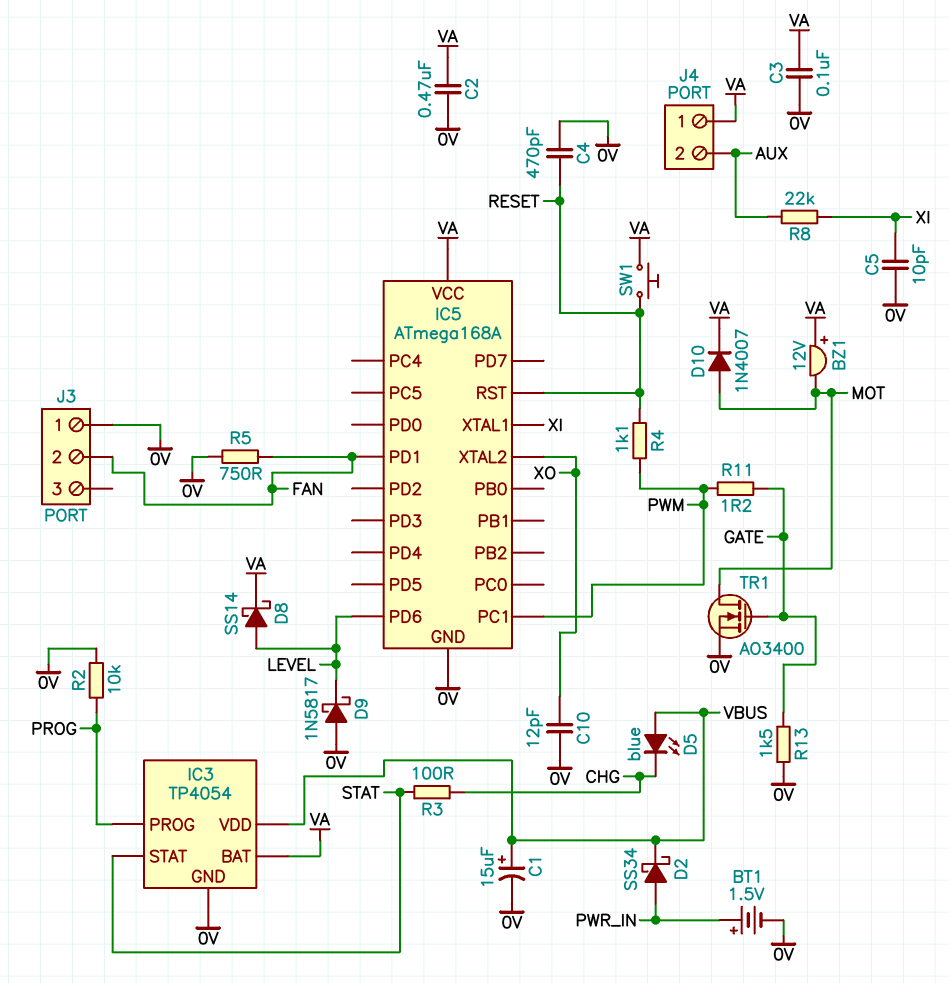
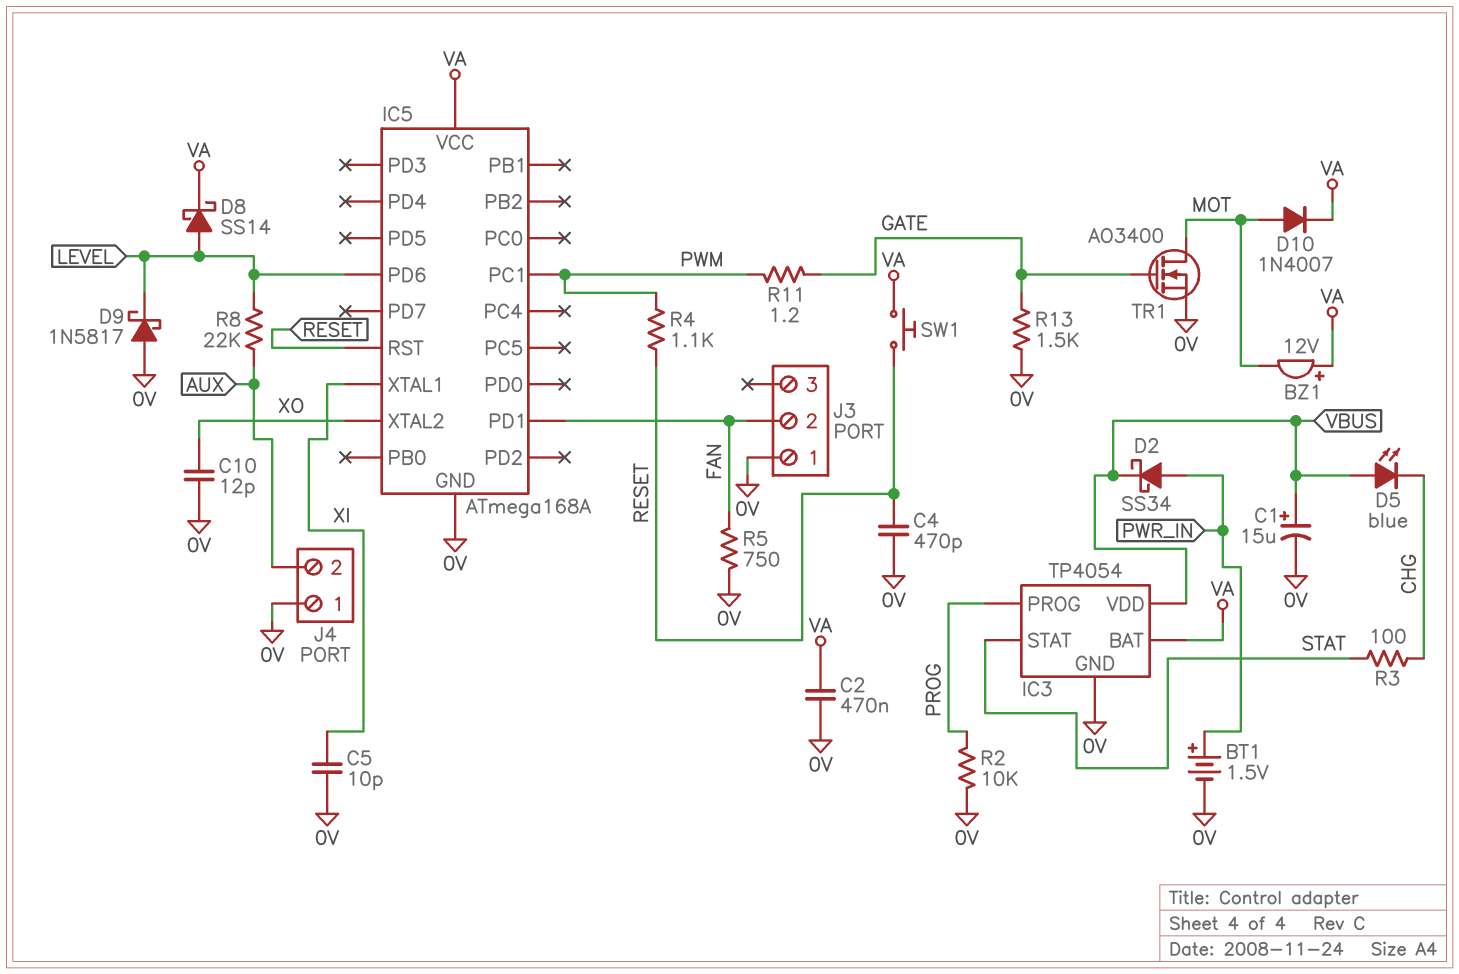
C3: 100nF (0V, VA) -> none
J4 pin 1: VA -> 0V
R8: 22k (AUX, XI) -> 22k (AUX, LEVEL)

